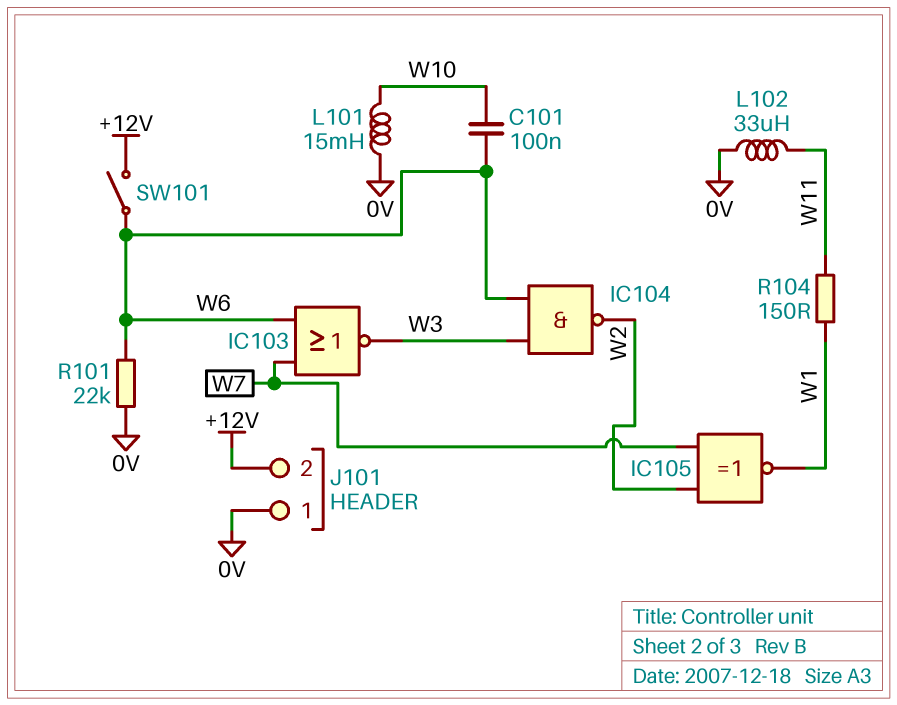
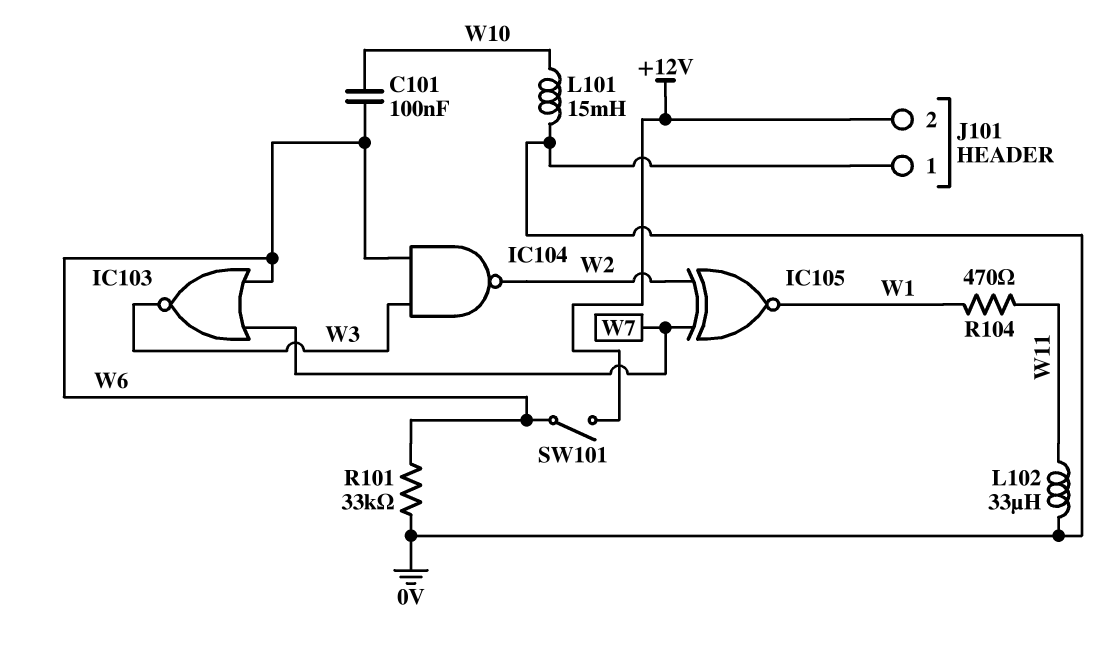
R101: 22k (0V, W6) -> 33k (0V, W6)
R104: 150 (W1, W11) -> 470 (W1, W11)

